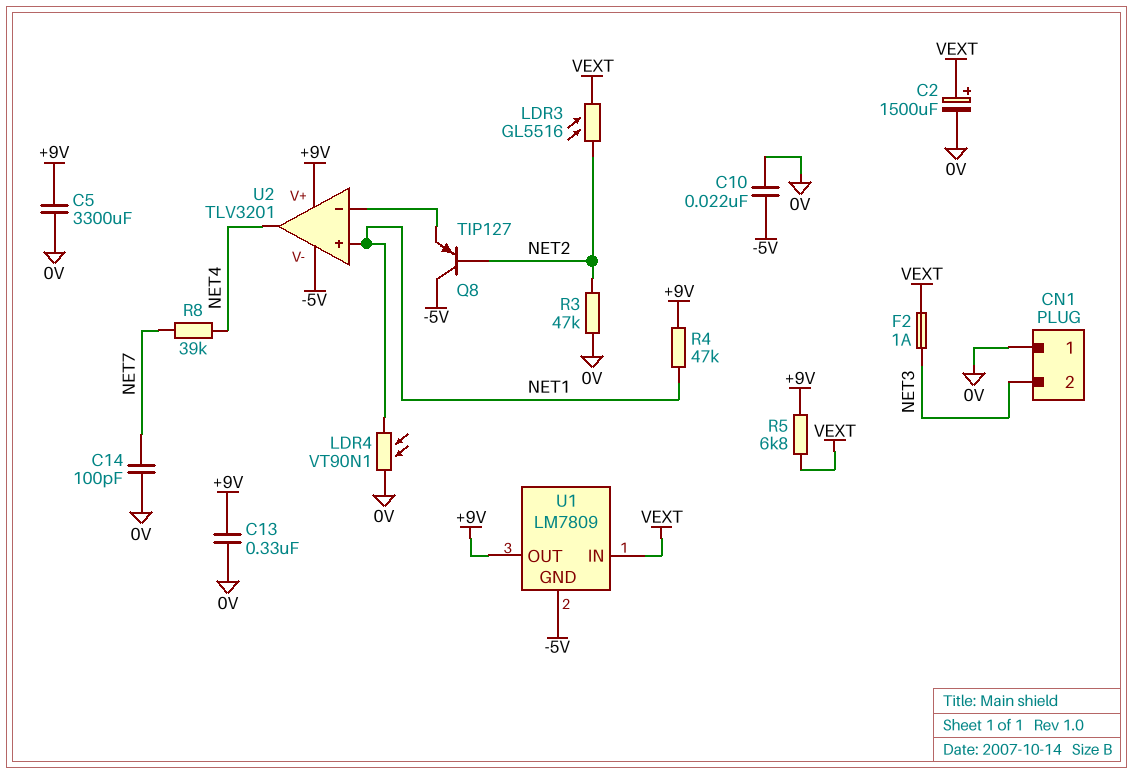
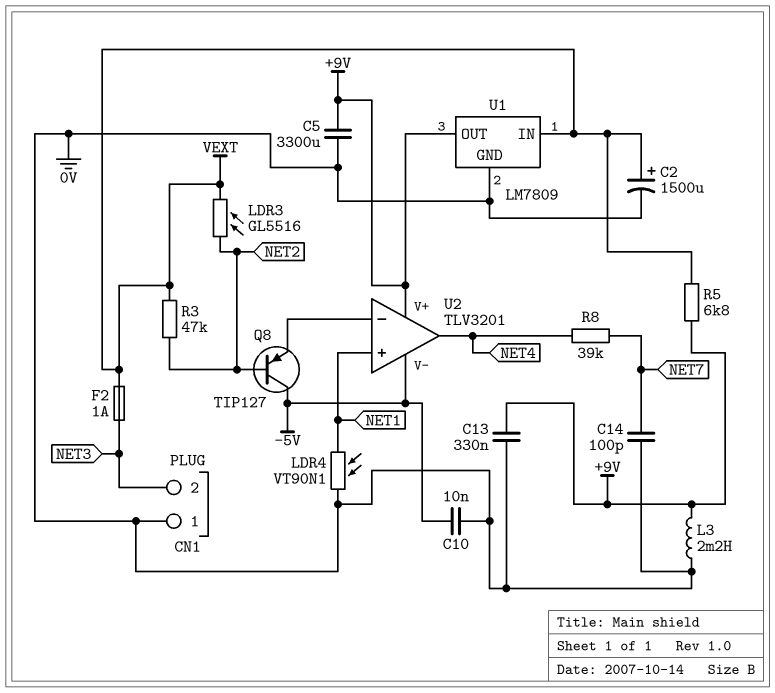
C10: 22nF (-5V, 0V) -> 10nF (-5V, 0V)
L3: none -> 2.2mH (+9V, 0V)
R3: 47k (0V, NET2) -> 47k (NET2, VEXT)
R4: 47k (+9V, NET1) -> none
U1 pin GND: -5V -> 0V

